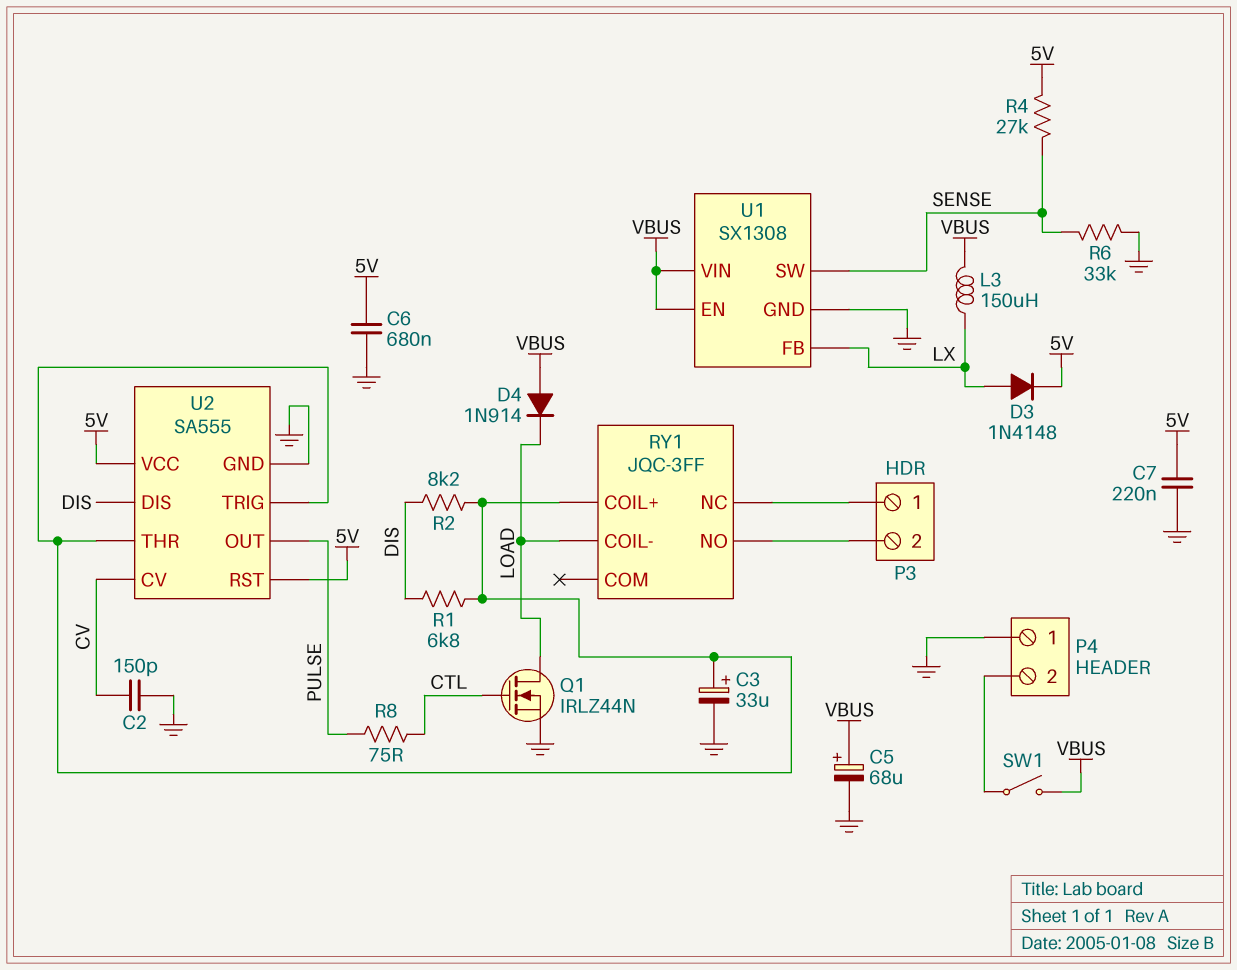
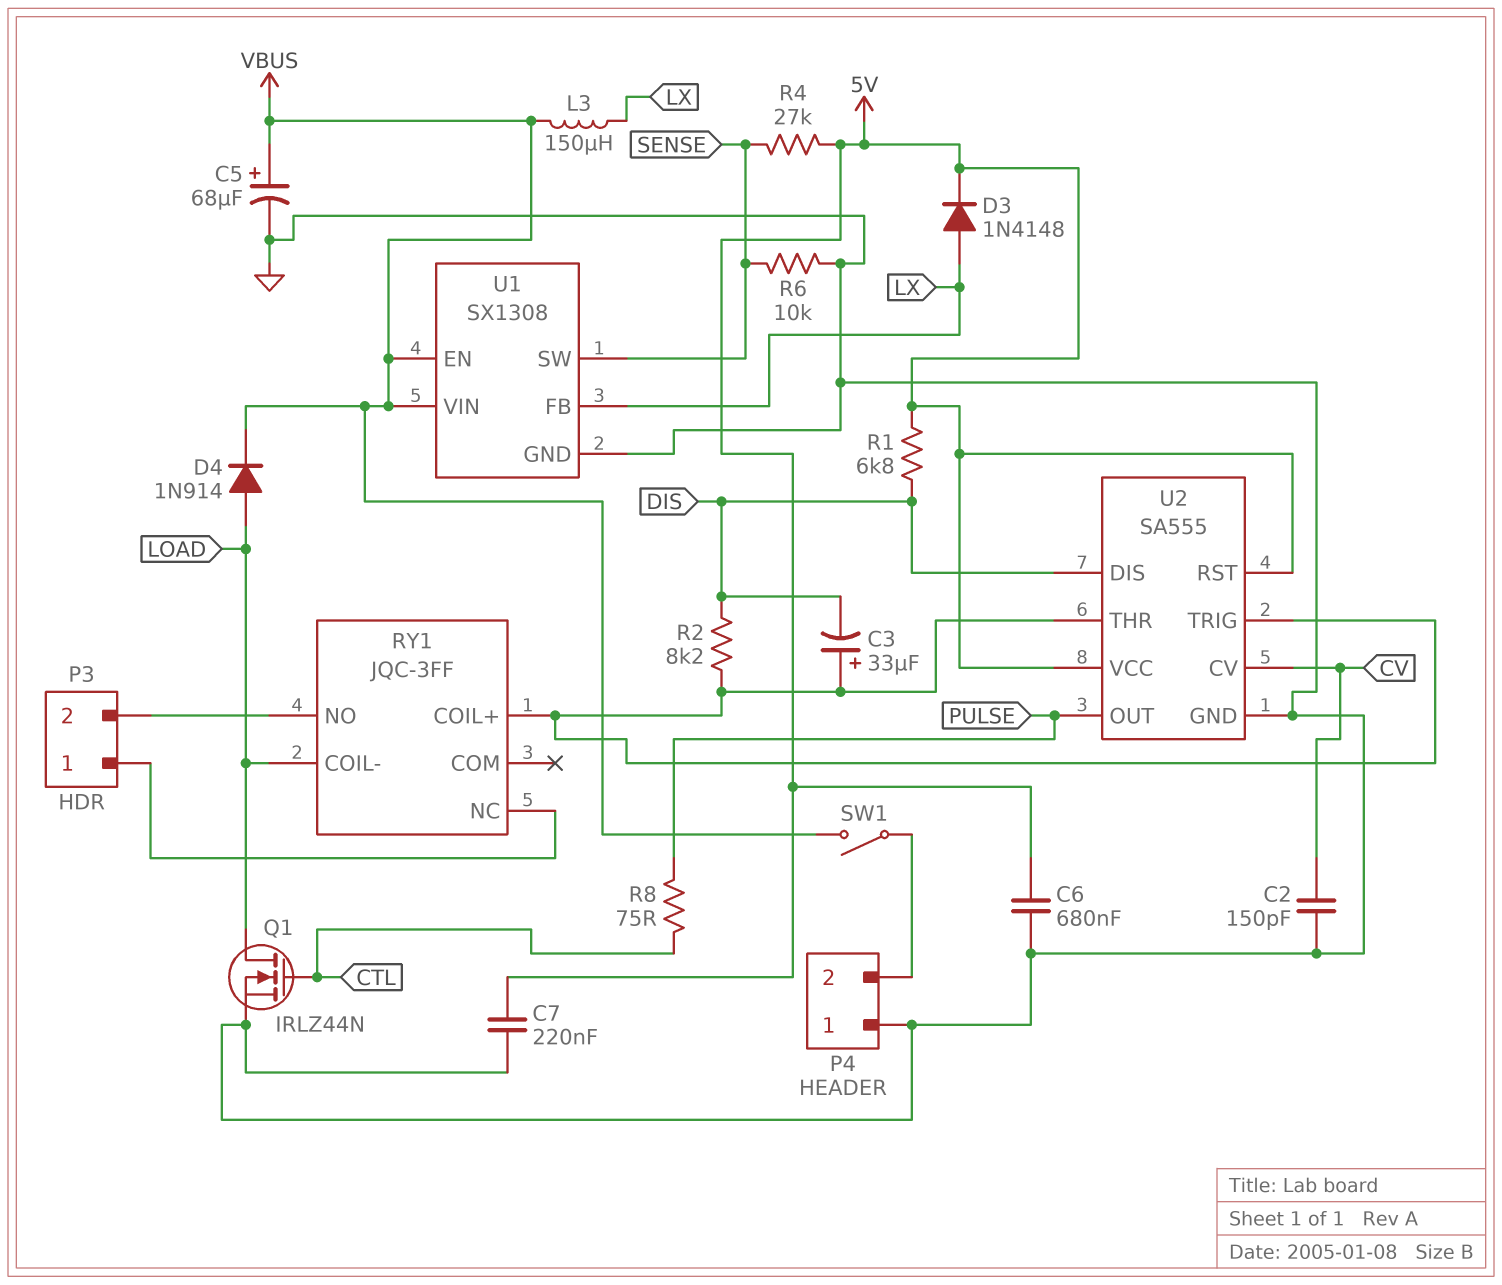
C3: 33uF (plus RY1/COIL+, minus GND) -> 33uF (plus RY1/COIL+, minus DIS)
D4: diode 1N914 (A VBUS, K LOAD) -> diode 1N914 (A LOAD, K VBUS)
R1: 6.8k (DIS, RY1/COIL+) -> 6.8k (5V, DIS)
R6: 33k (GND, SENSE) -> 10k (GND, SENSE)

